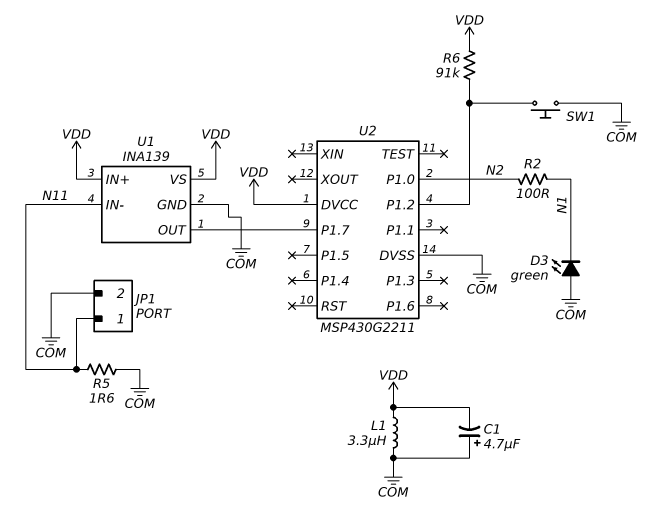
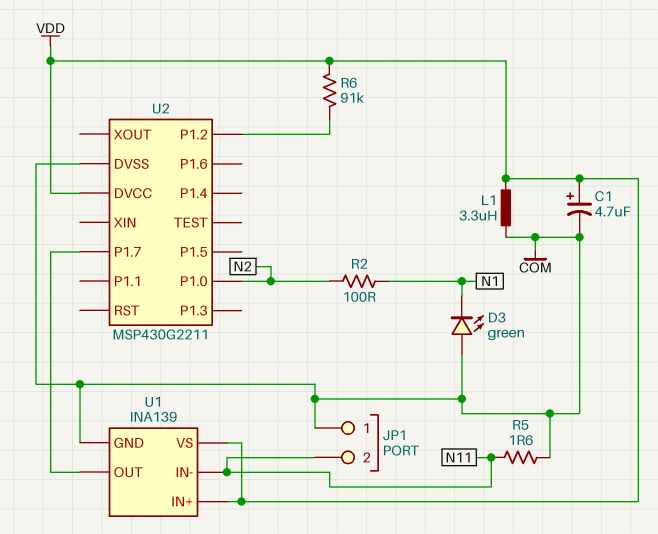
C1: 4.7uF (plus COM, minus VDD) -> 4.7uF (plus VDD, minus COM)
JP1 pin 1: N11 -> COM
JP1 pin 2: COM -> N11
SW1: button (COM, U2/P1.2) -> none

